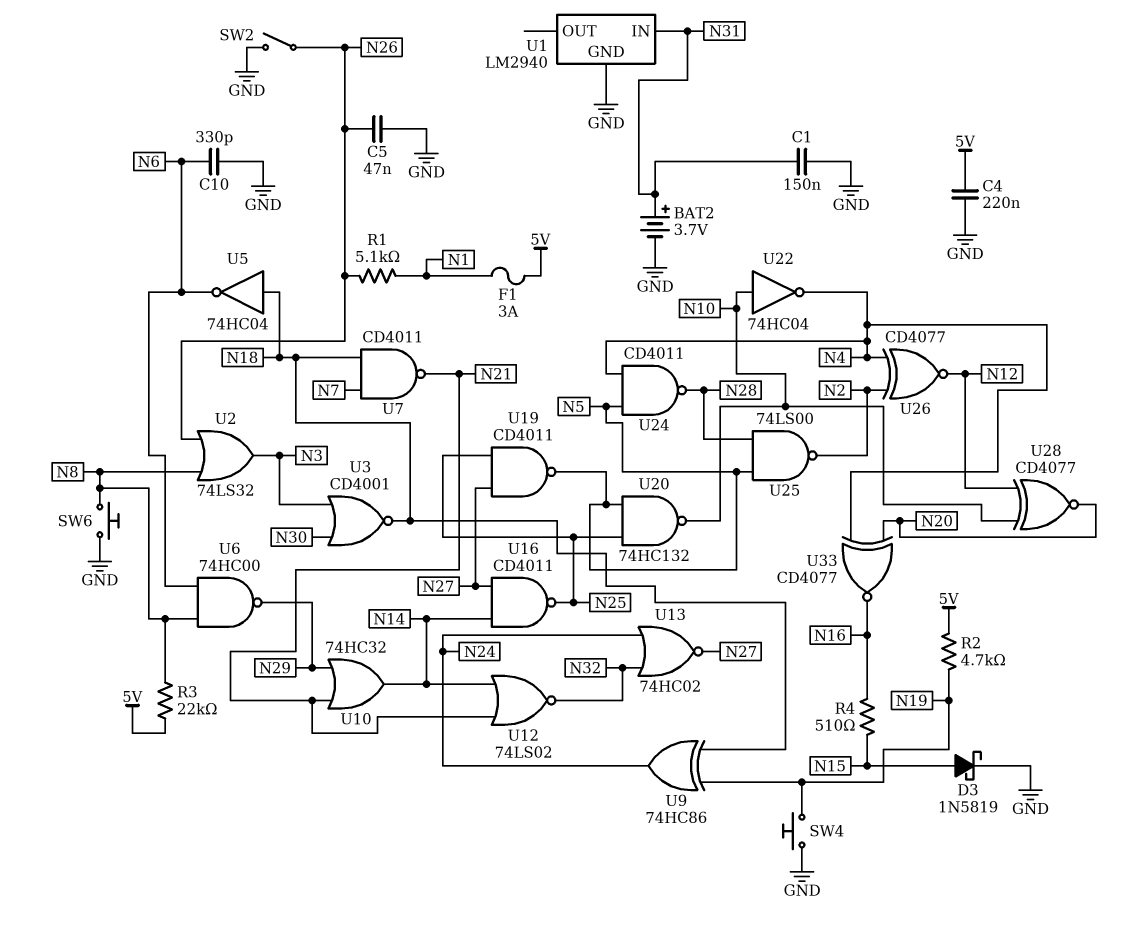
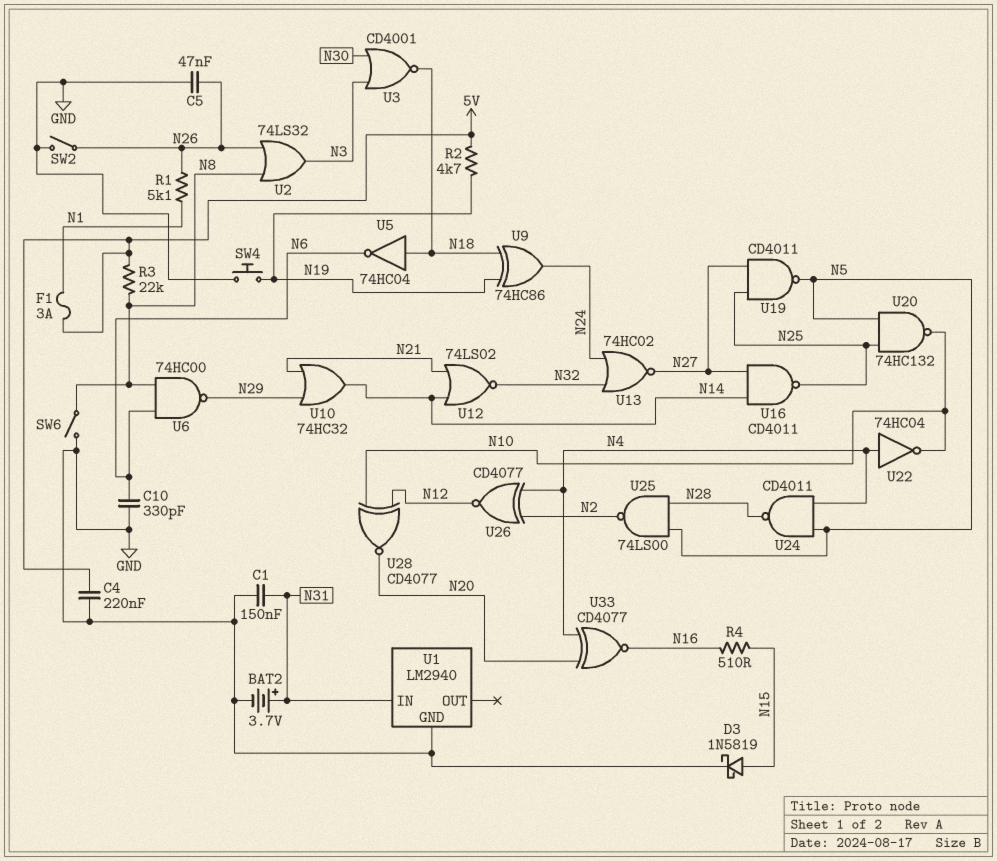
SW6: button (GND, N8) -> switch (GND, N8)
U7: NAND CD4011 (in N7, in N18, out N21) -> none
U22: NOT 74HC04 (in N10, out N4) -> NOT 74HC04 (in N4, out N10)

